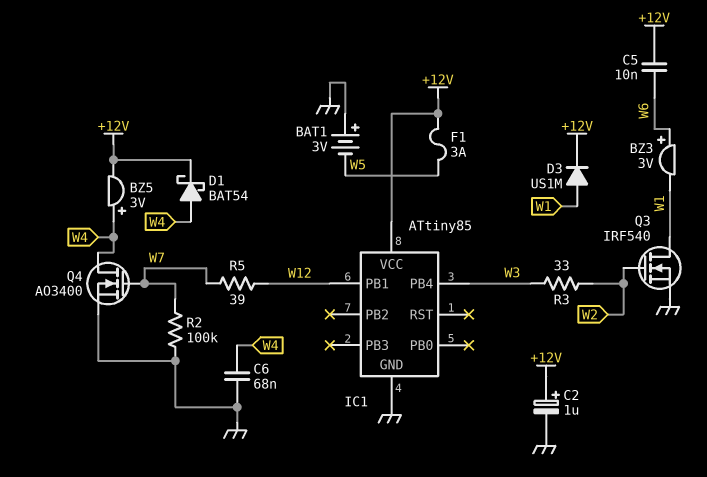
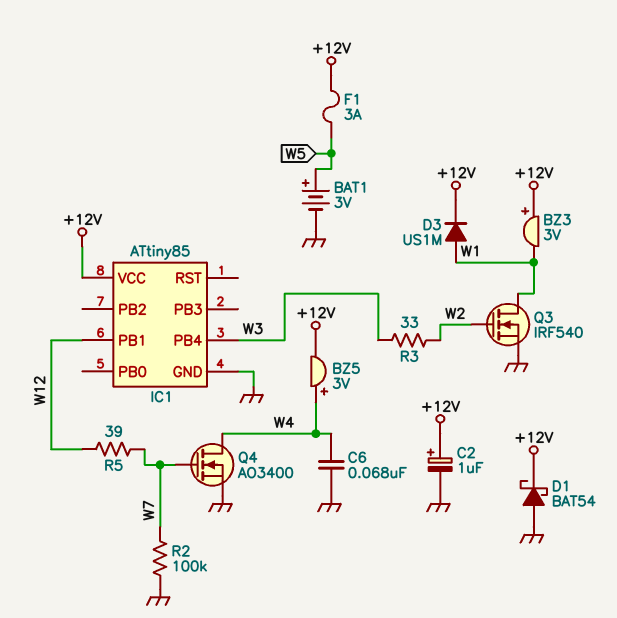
BAT1: 3V (plus GND, minus W5) -> 3V (plus W5, minus GND)
BZ3: buzzer 3V (plus W6, minus W1) -> buzzer 3V (plus +12V, minus W1)
C5: 10nF (+12V, W6) -> none
D1: schottky BAT54 (A W4, K +12V) -> schottky BAT54 (A GND, K +12V)

